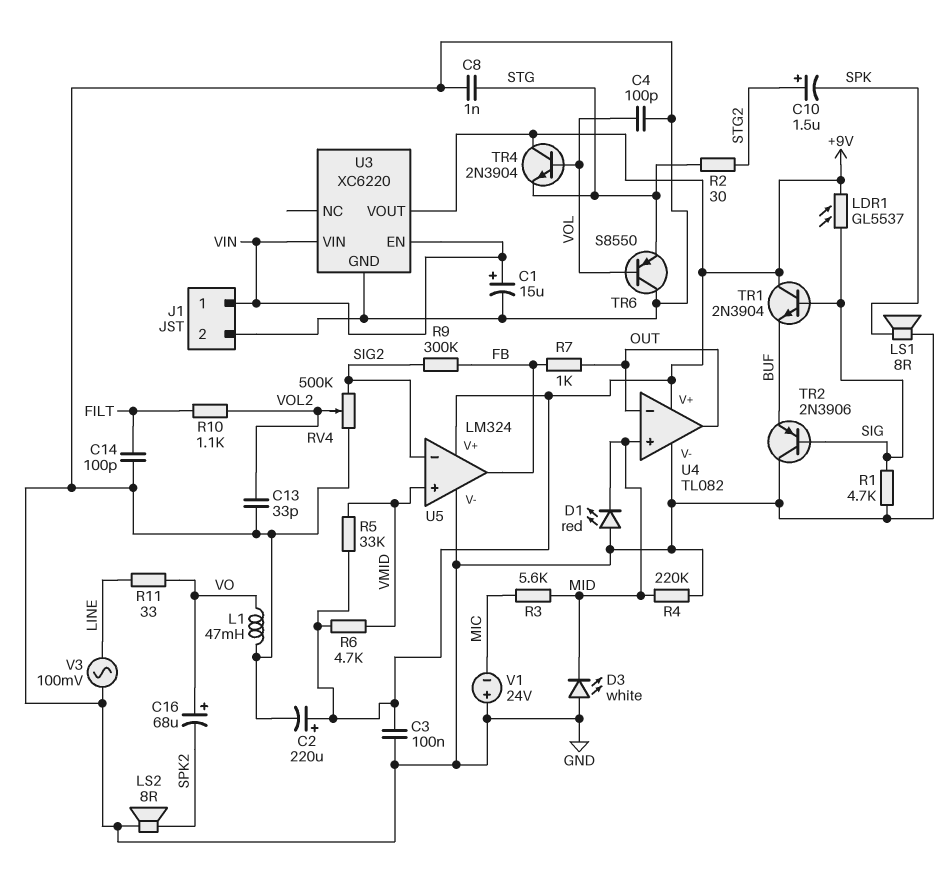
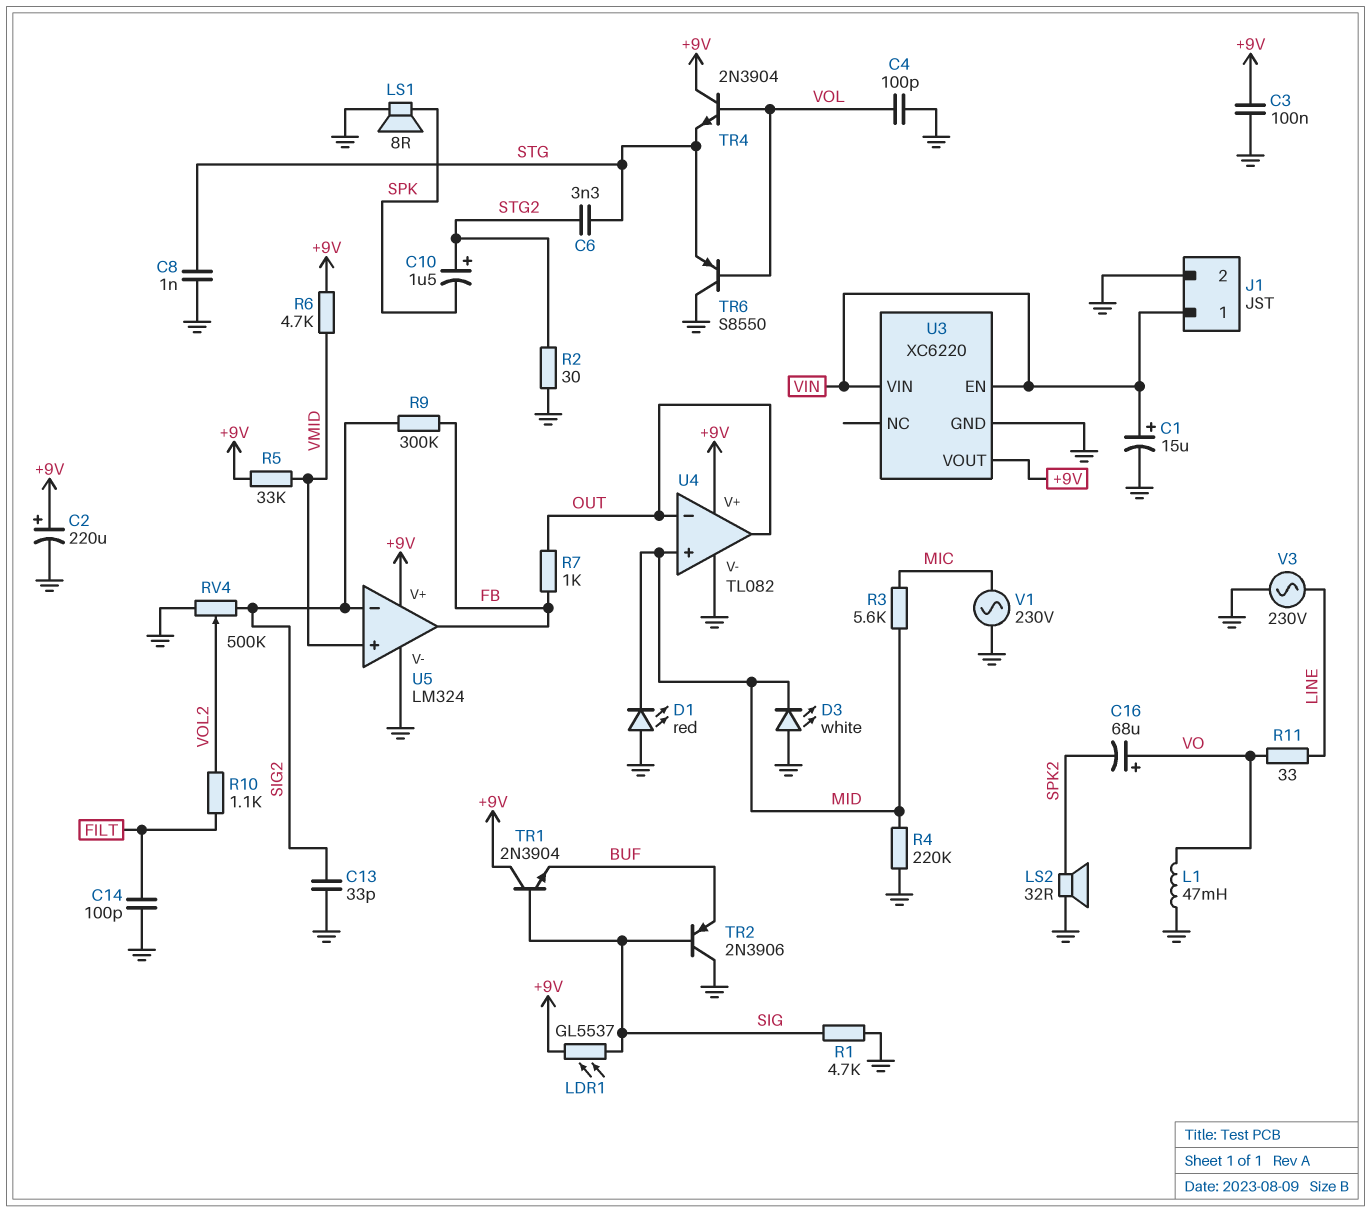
C6: none -> 3.3nF (STG, STG2)
C13: 33pF (GND, VOL2) -> 33pF (GND, SIG2)
LS2: speaker 8R (GND, SPK2) -> speaker 32R (GND, SPK2)
R2: 30 (STG, STG2) -> 30 (GND, STG2)
V1: 24V (plus GND, minus MIC) -> AC 230V (GND, MIC)
V3: AC 100mV (GND, LINE) -> AC 230V (GND, LINE)

